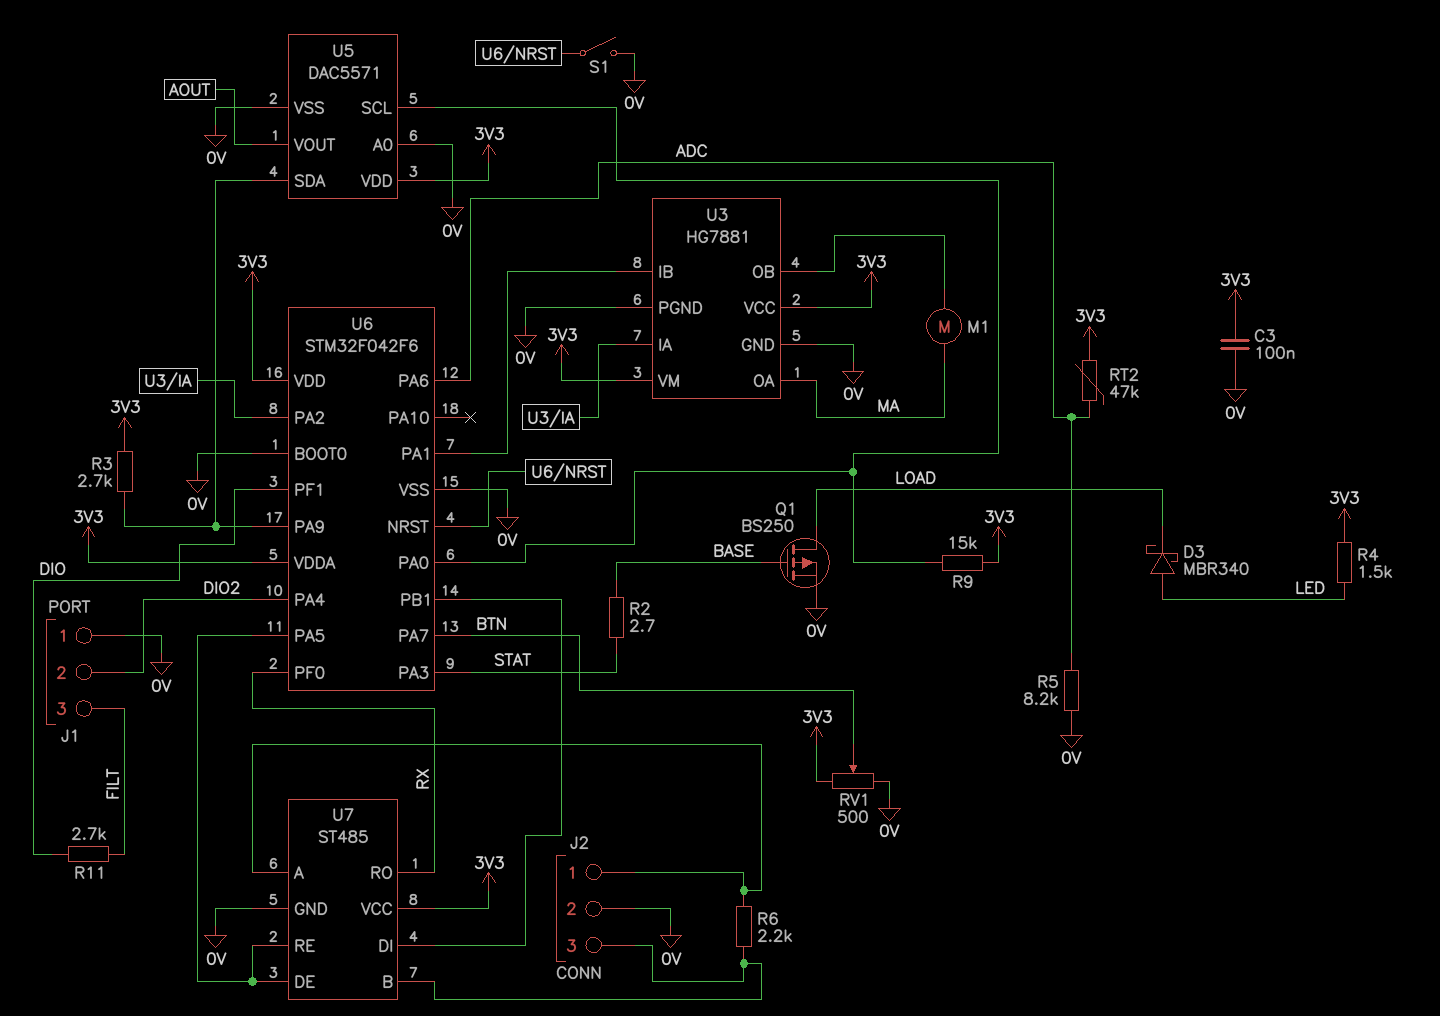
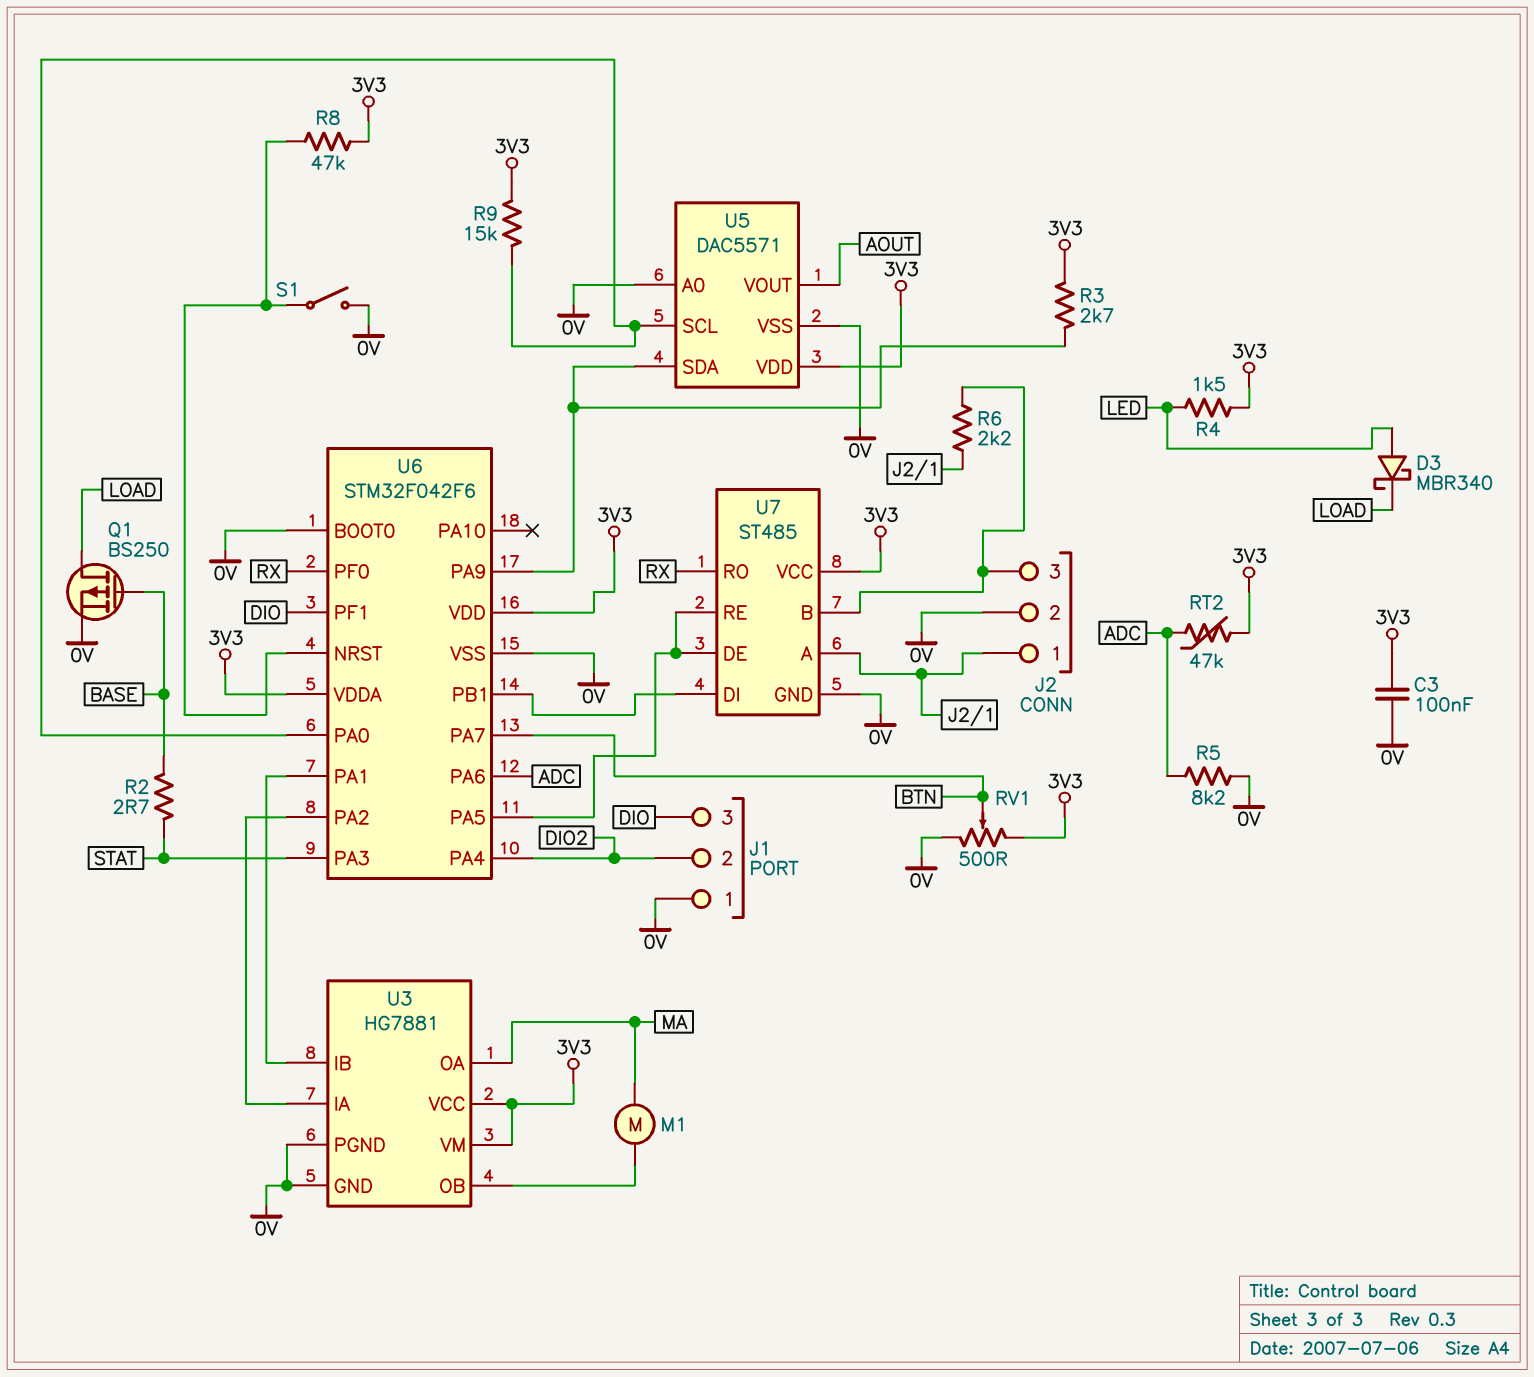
J1 pin 3: FILT -> DIO
R8: none -> 47k (3V3, U6/NRST)
R11: 2.7k (DIO, FILT) -> none

